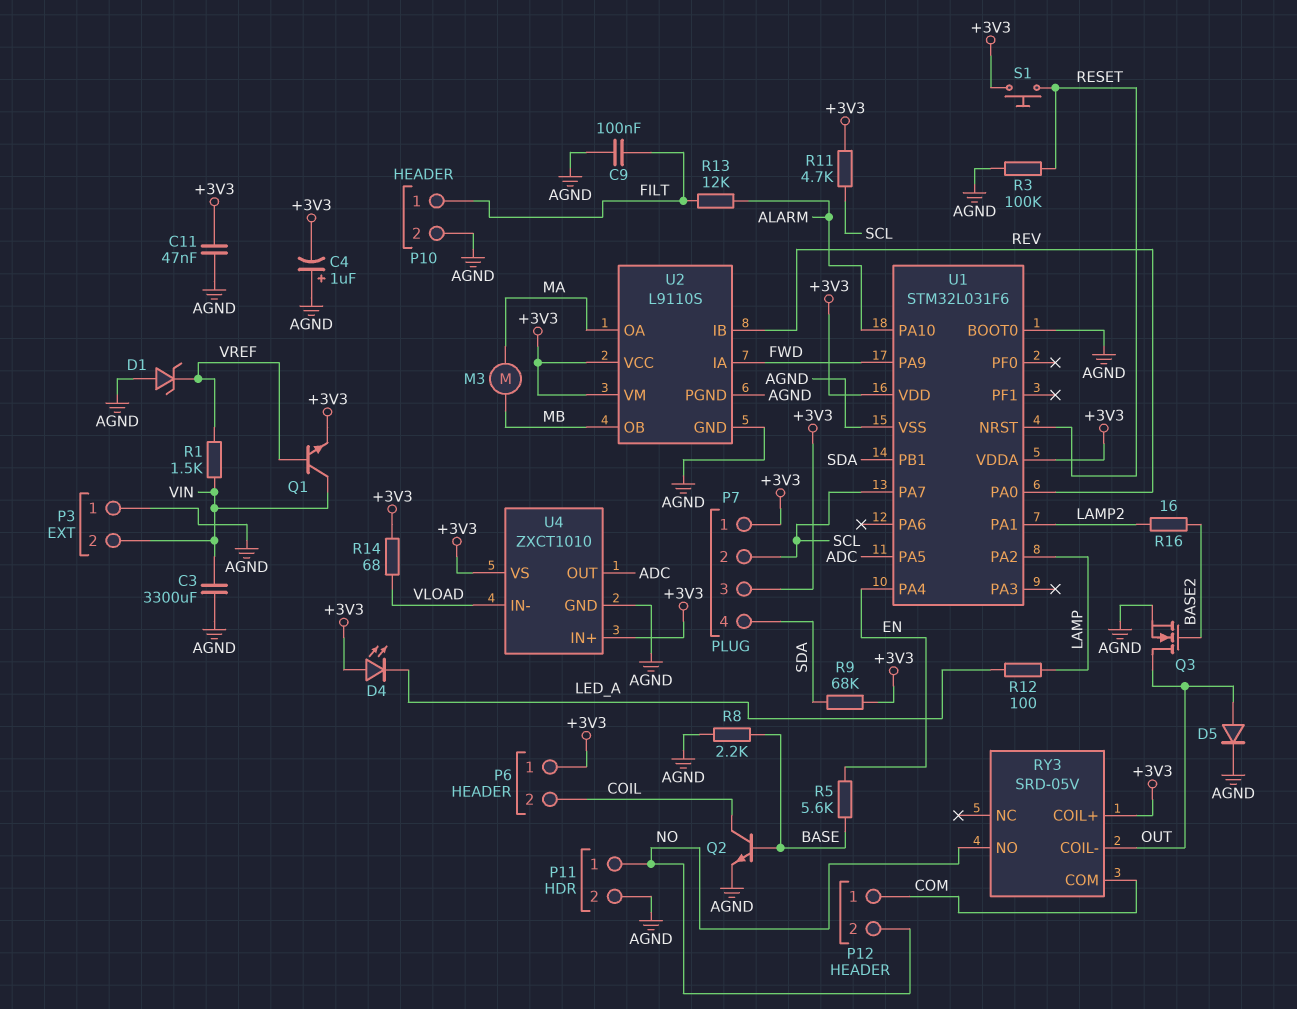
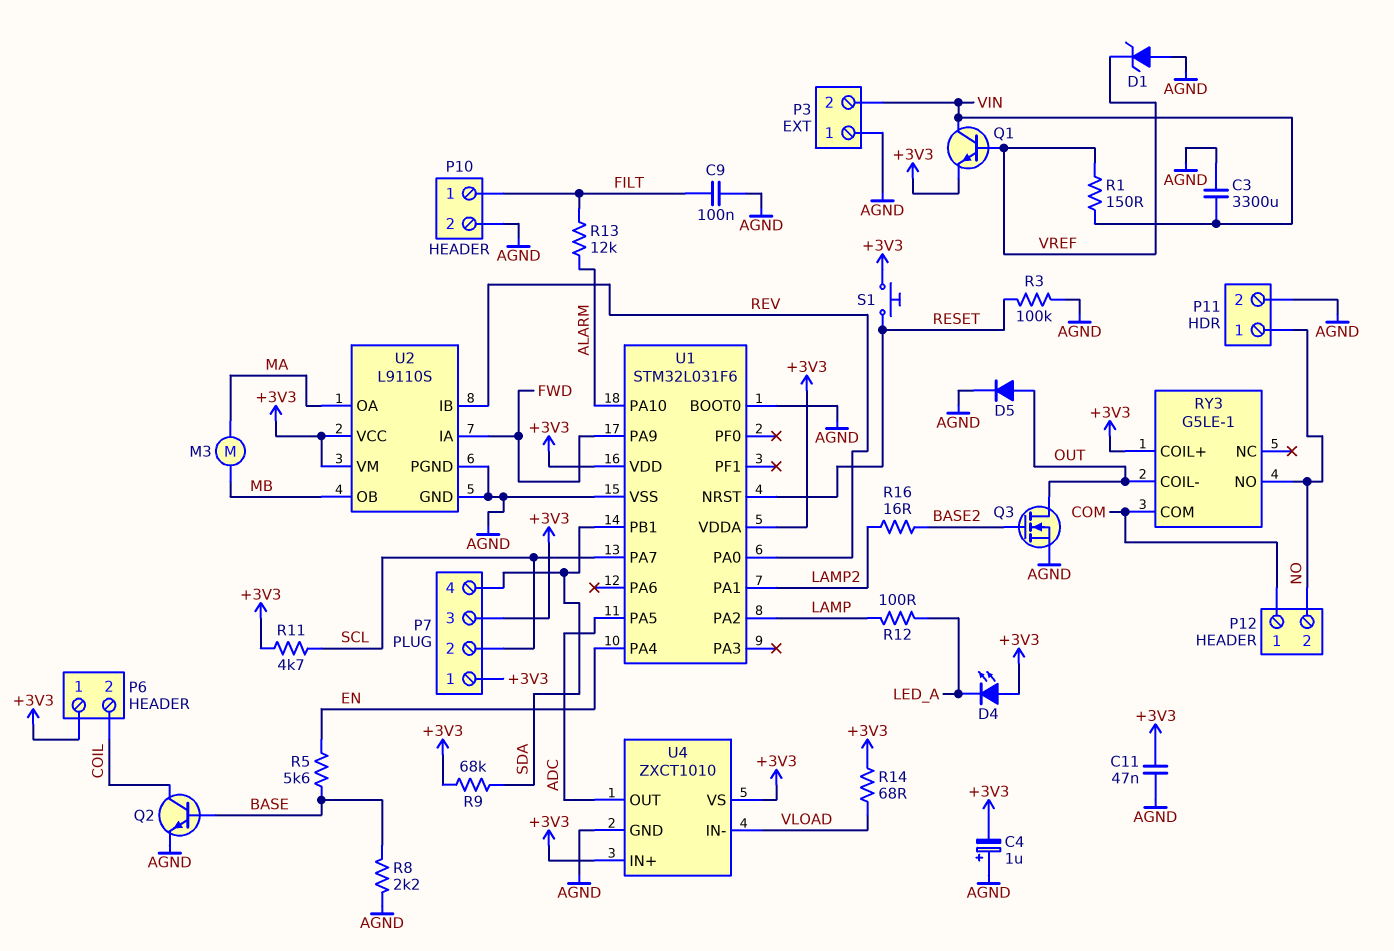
R1: 1.5k (VIN, VREF) -> 150 (VIN, VREF)
RY3: SRD-05V -> G5LE-1

